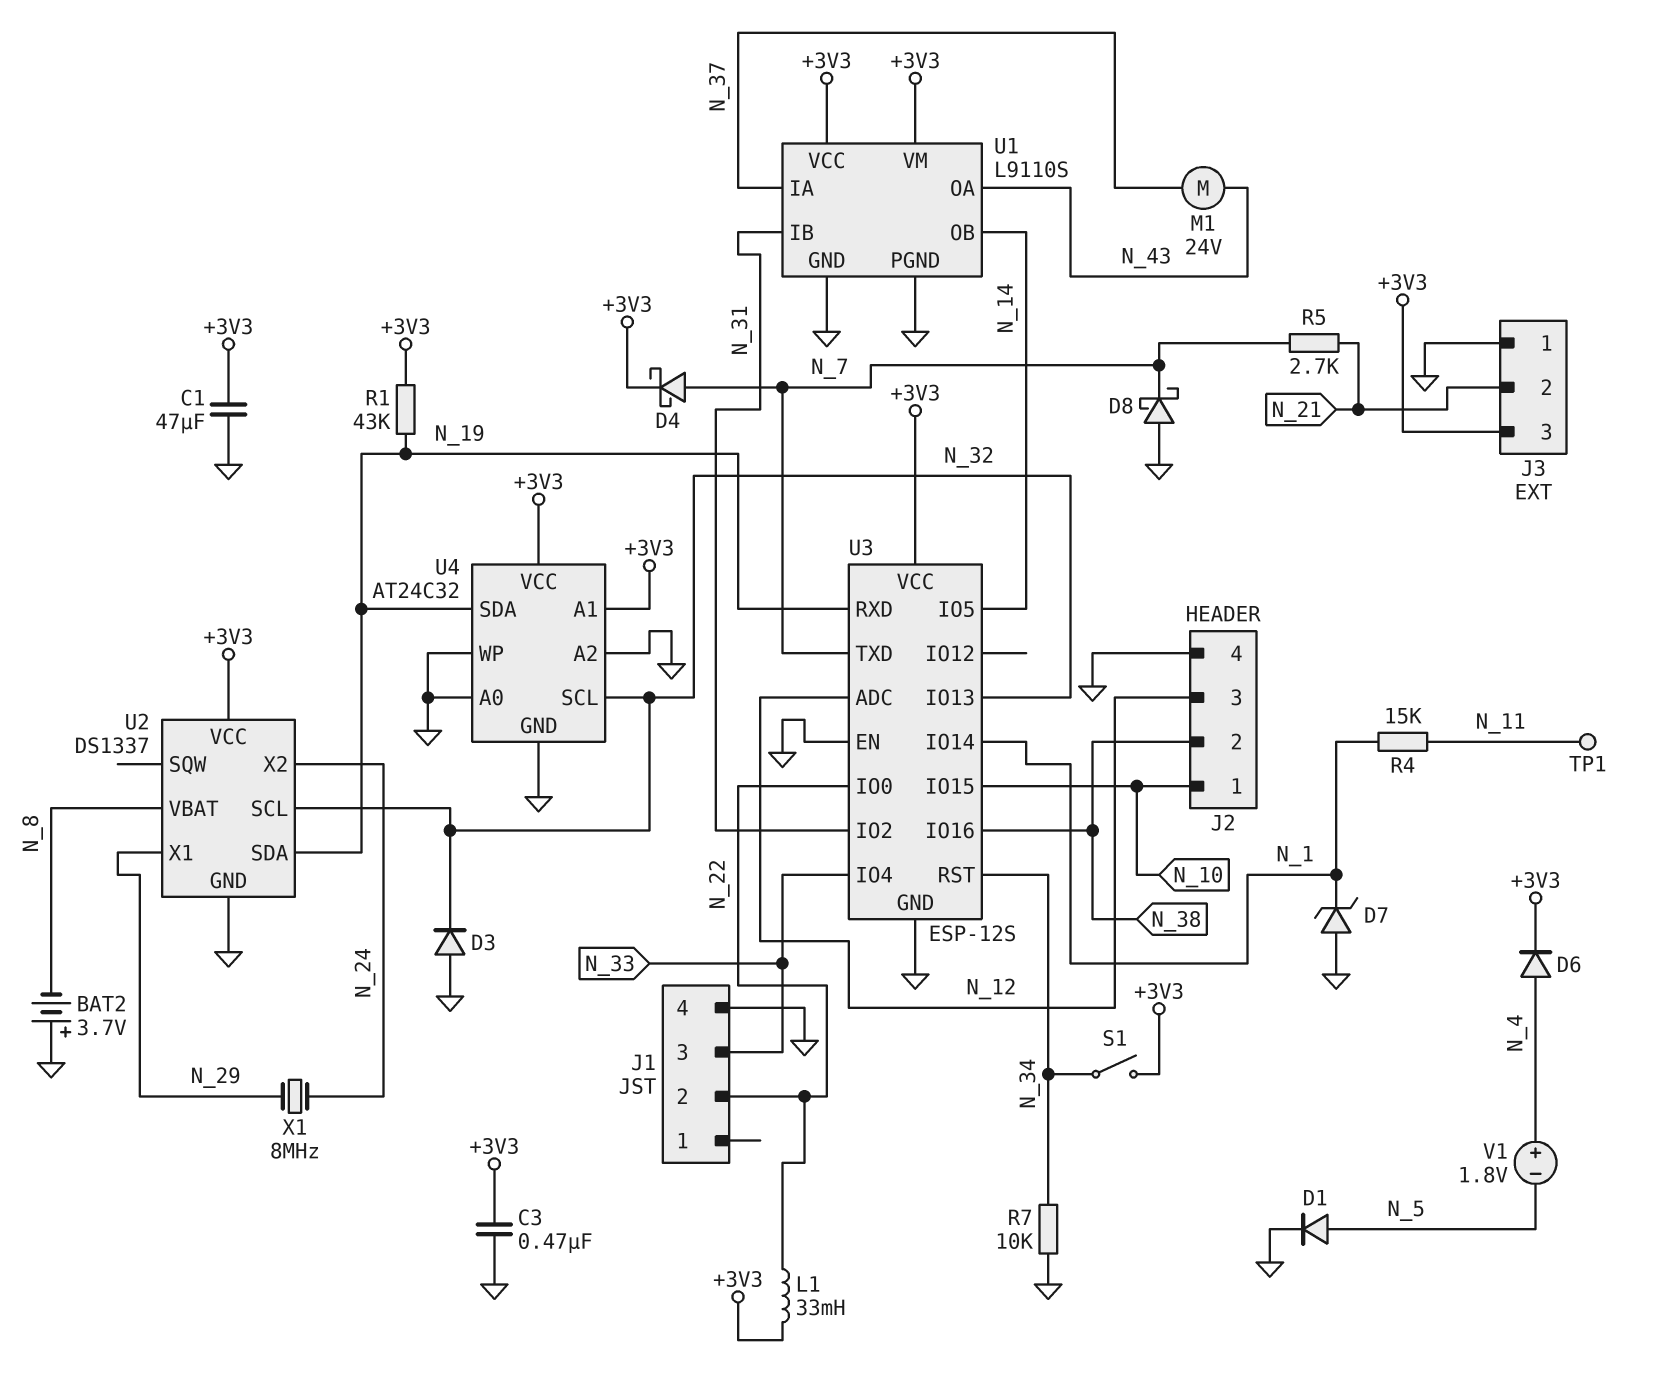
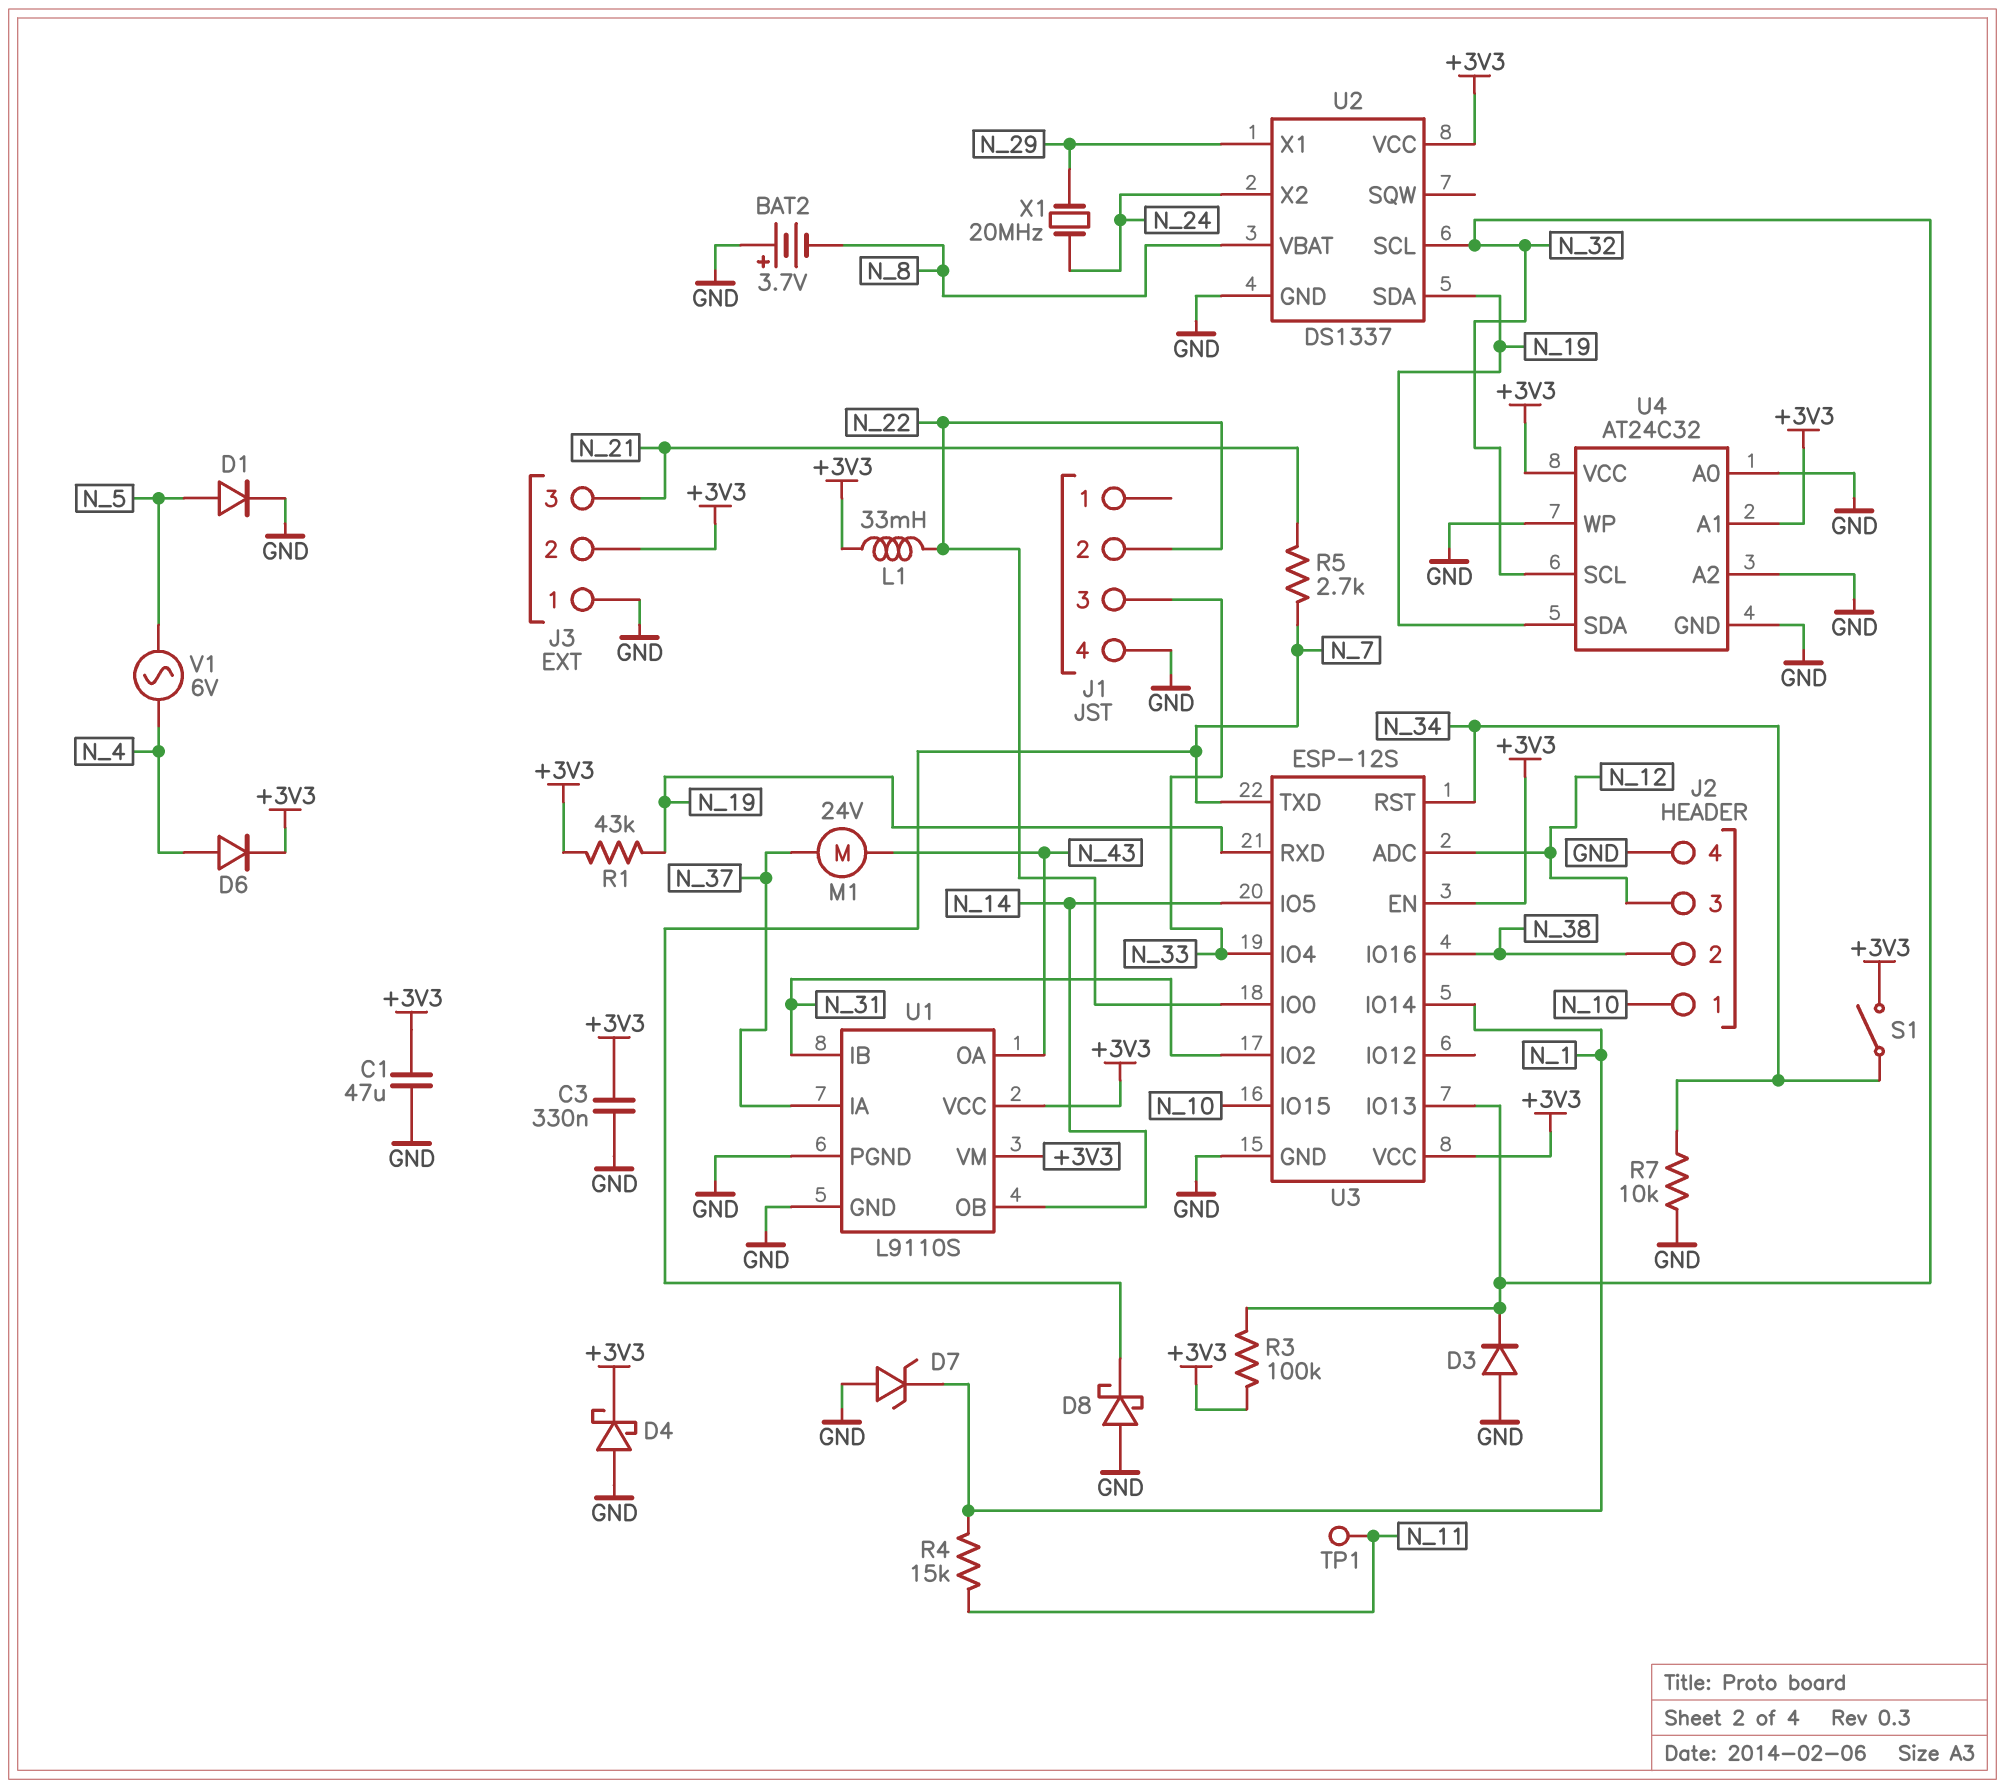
C3: 470nF (+3V3, GND) -> 330nF (+3V3, GND)
D4: schottky (A N_7, K +3V3) -> schottky (A GND, K +3V3)
J3 pin 2: N_21 -> +3V3
J3 pin 3: +3V3 -> N_21
R3: none -> 100k (+3V3, N_32)
U3 pin EN: GND -> +3V3
V1: 1.8V (plus N_4, minus N_5) -> AC 6V (N_4, N_5)
X1: 8MHz (N_24, N_29) -> 20MHz (N_24, N_29)

